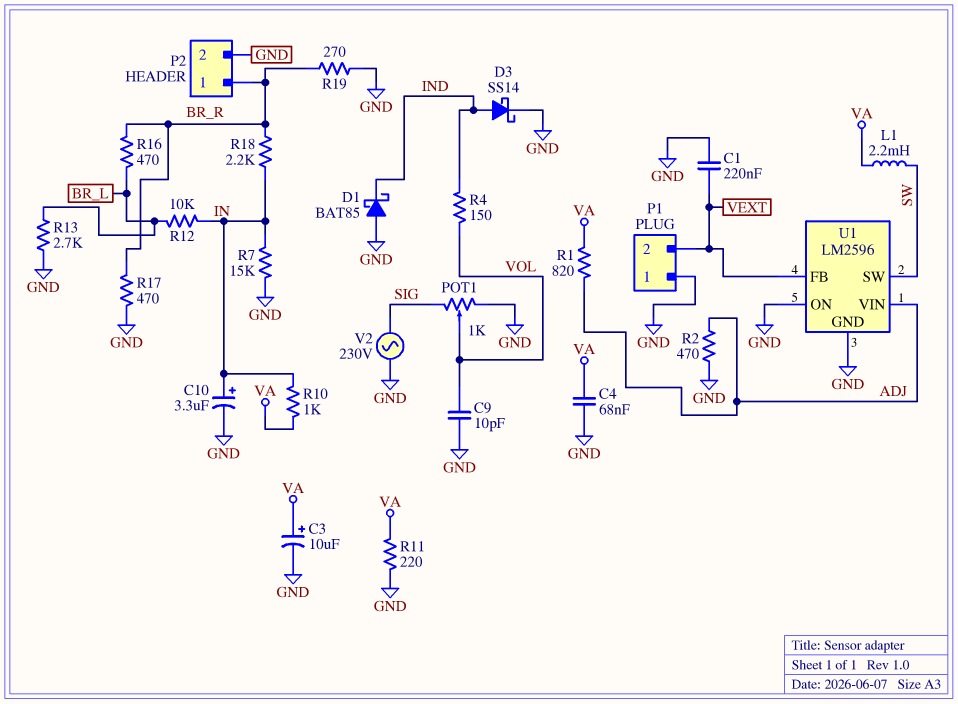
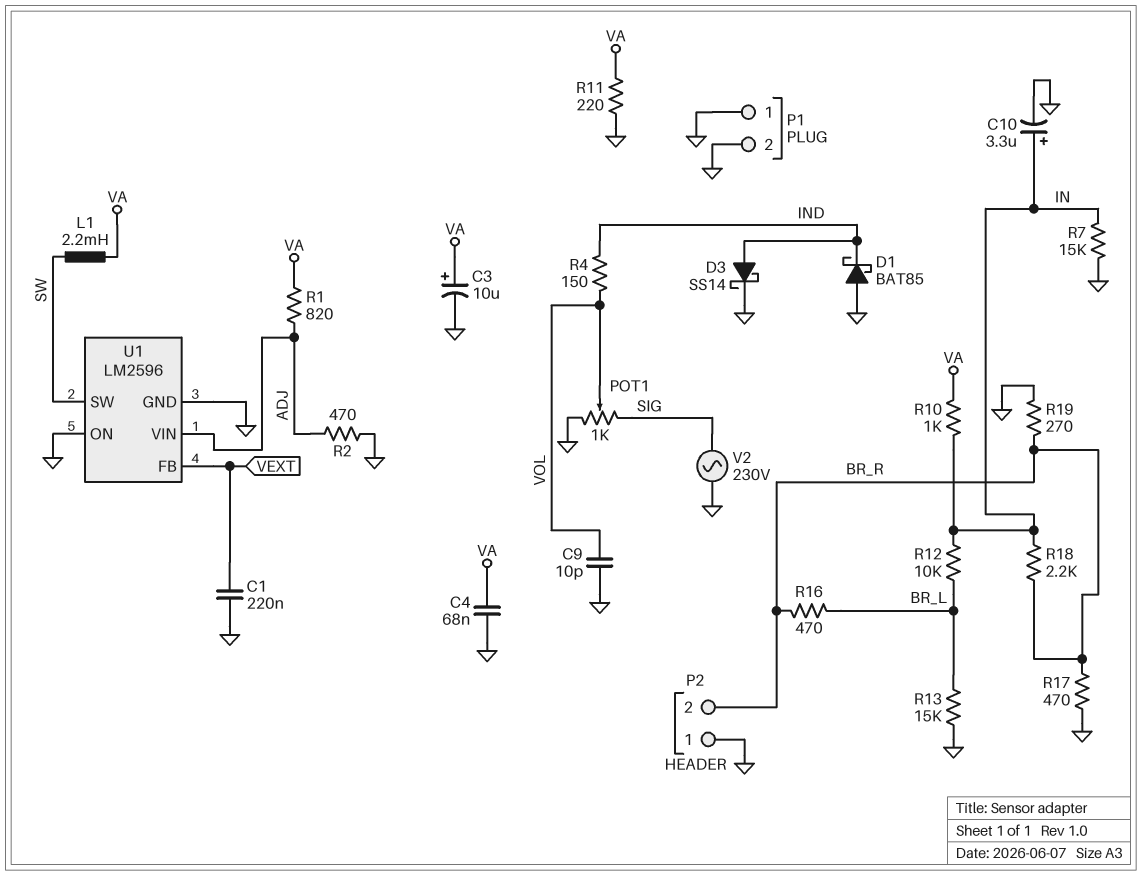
P1 pin 2: VEXT -> GND
P2 pin 1: BR_R -> GND
P2 pin 2: GND -> BR_R
R13: 2.7k (BR_L, GND) -> 15k (BR_L, GND)

